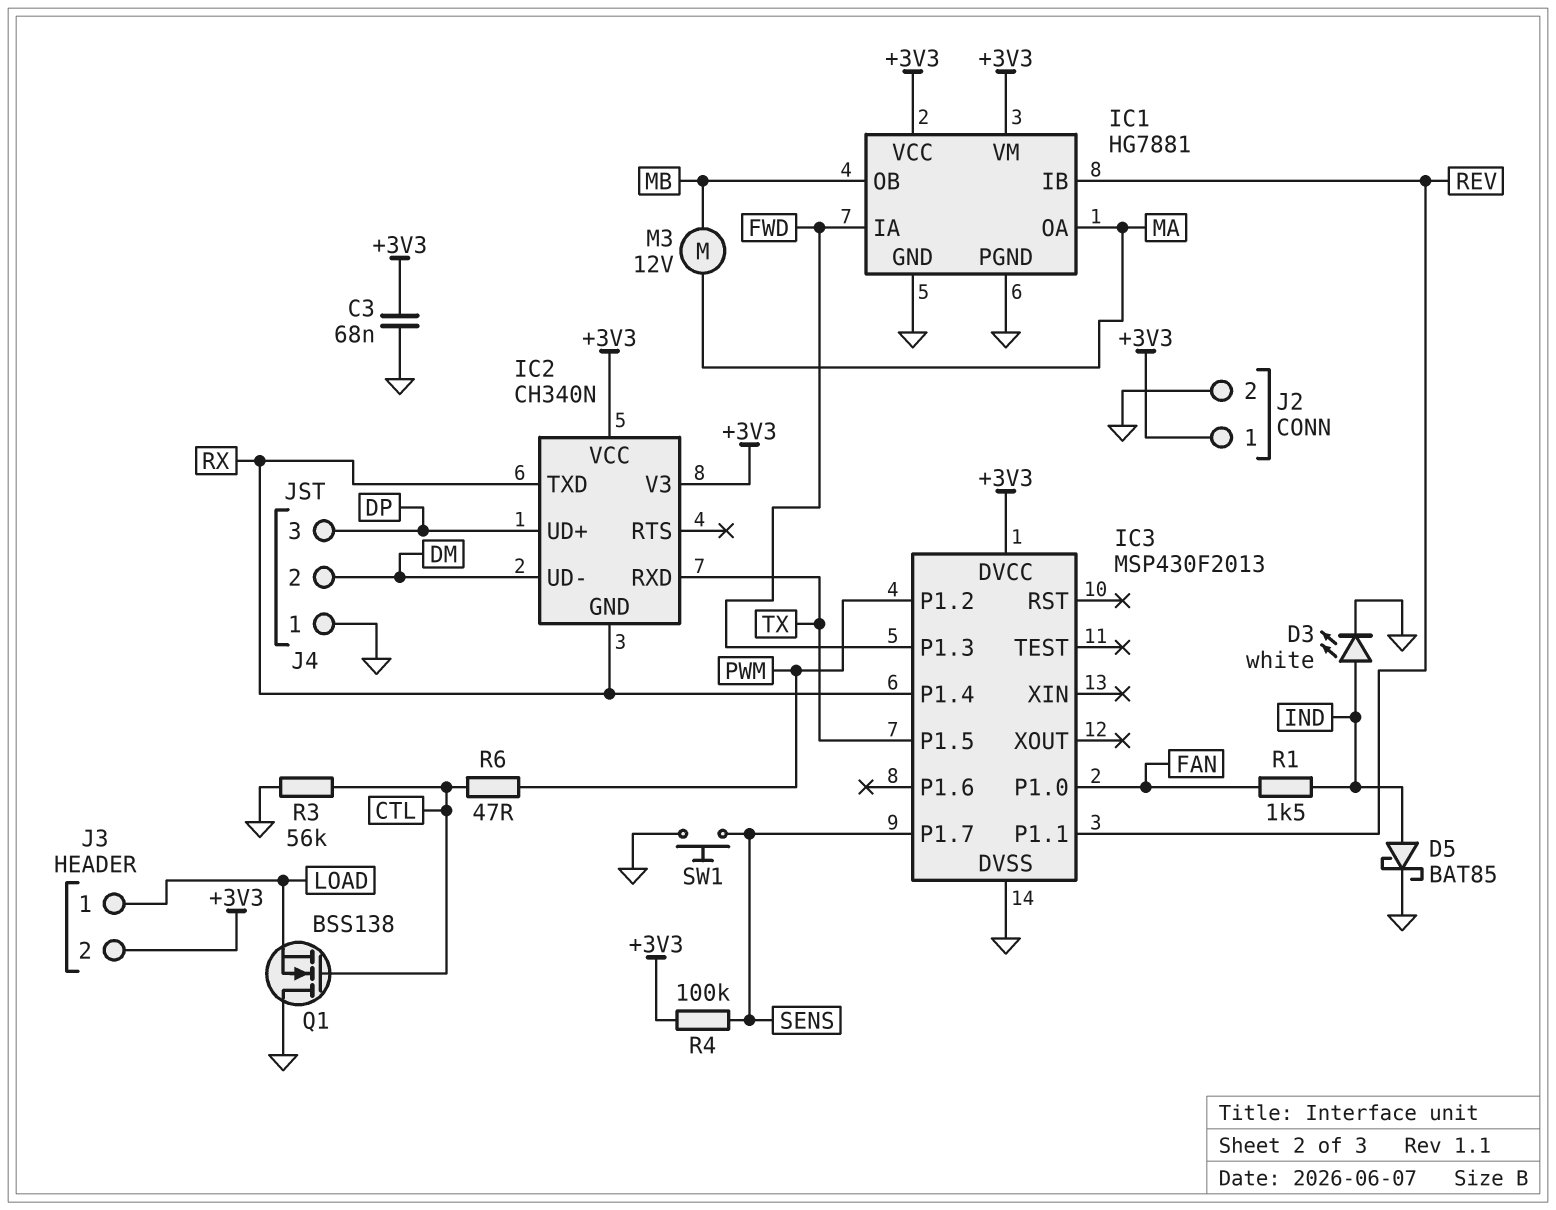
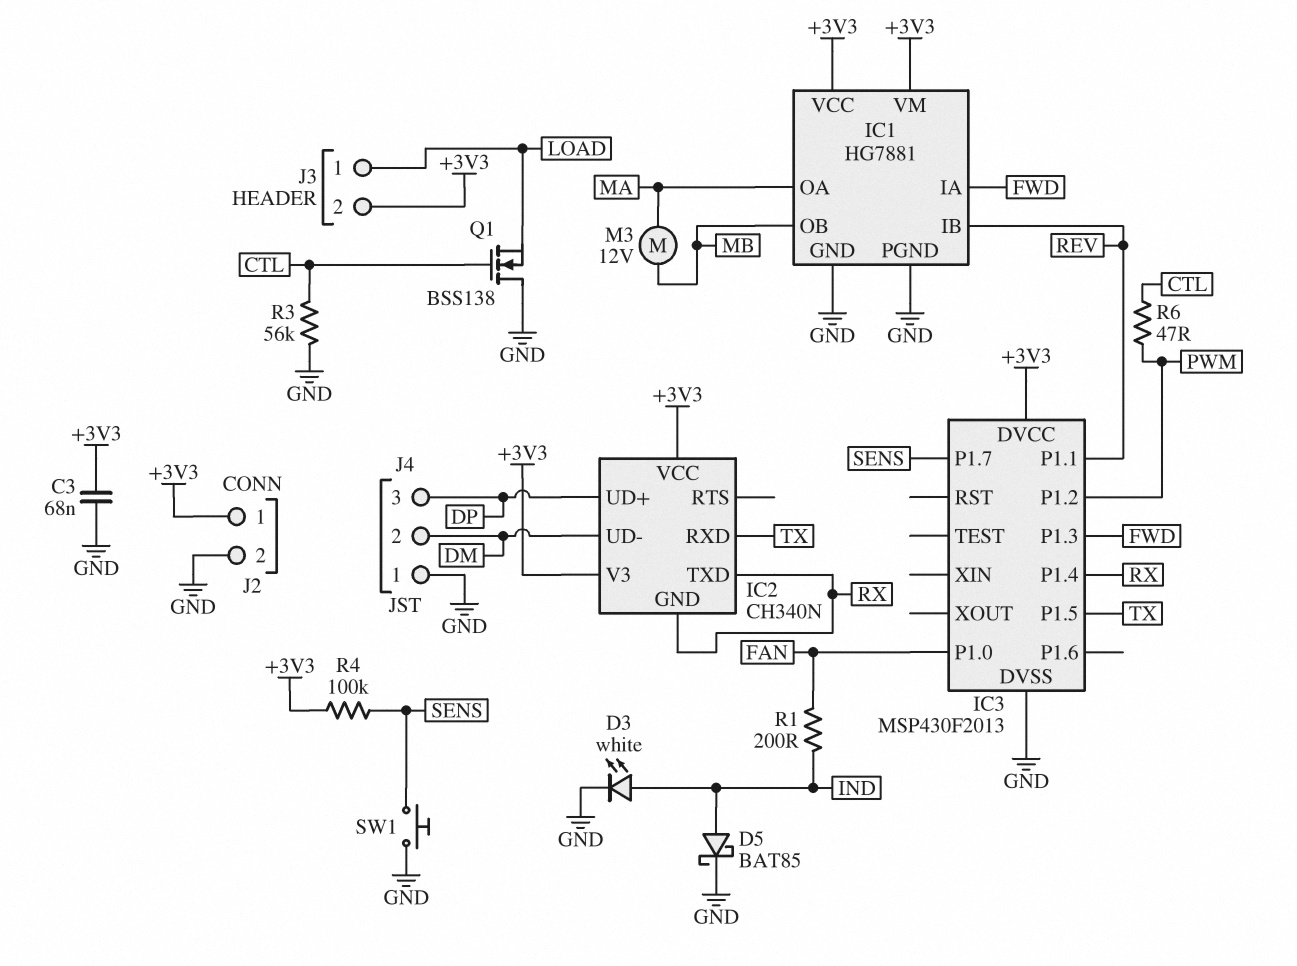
R1: 1.5k (FAN, IND) -> 200 (FAN, IND)

